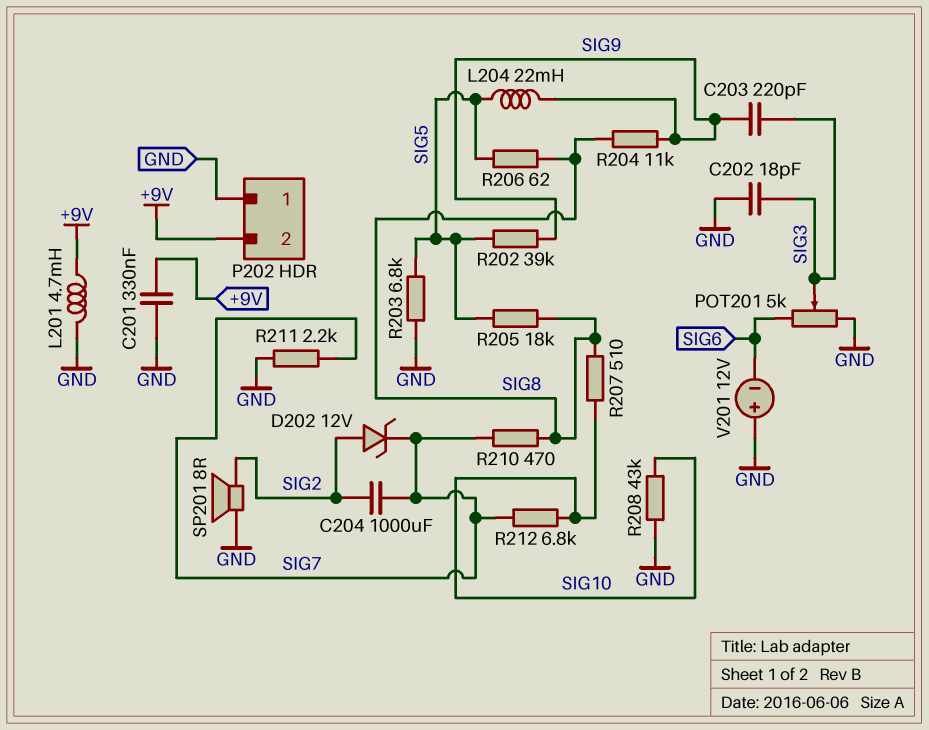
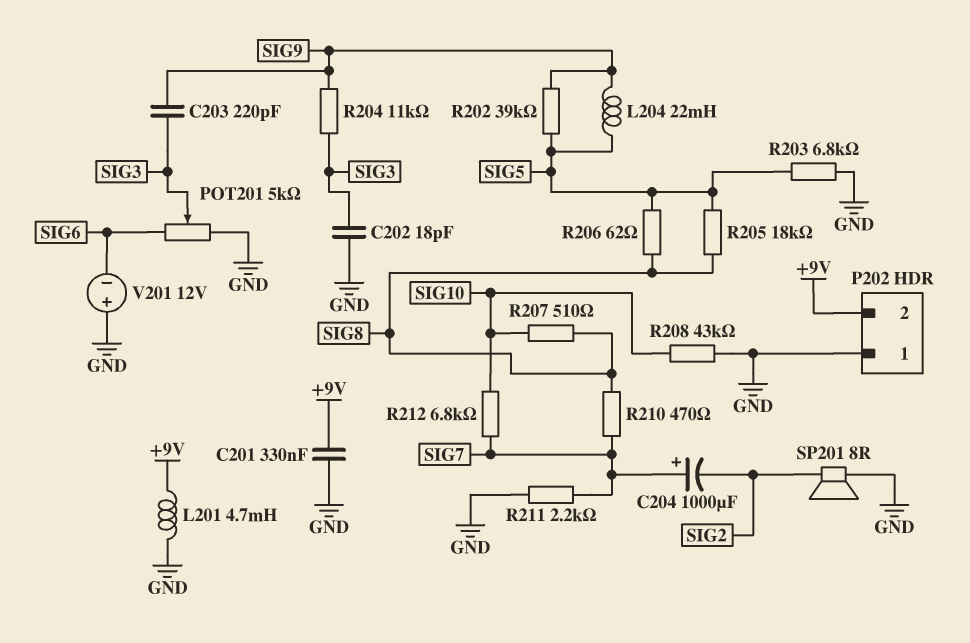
C204: 1000uF (SIG2, SIG7) -> 1000uF (plus SIG7, minus SIG2)
D202: zener 12V (A SIG2, K SIG7) -> none
R204: 11k (SIG8, SIG9) -> 11k (SIG3, SIG9)

